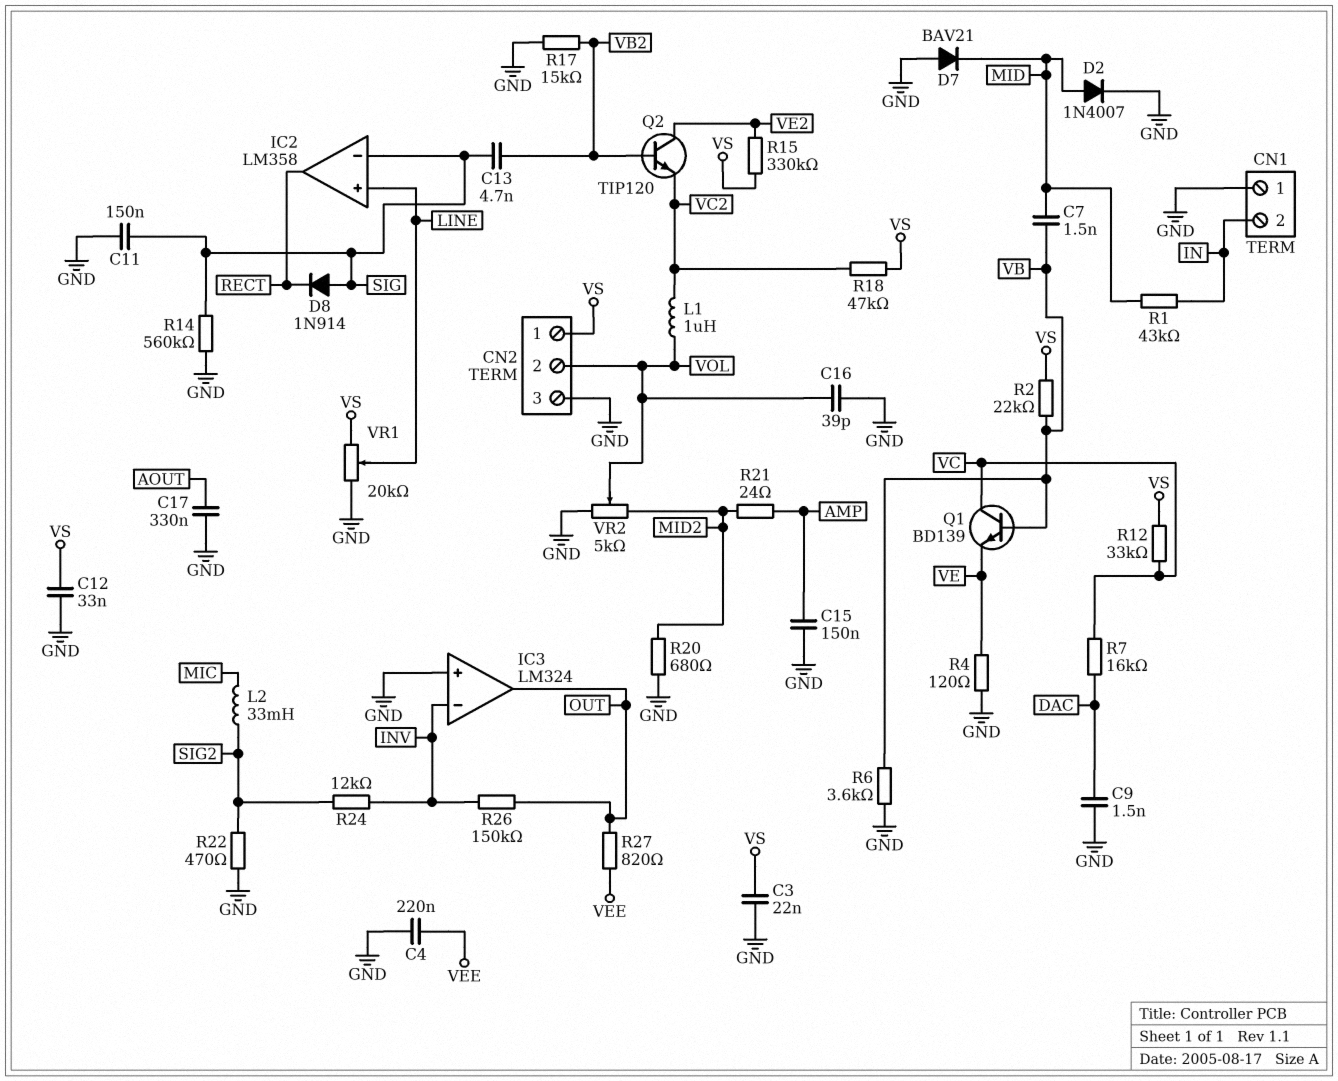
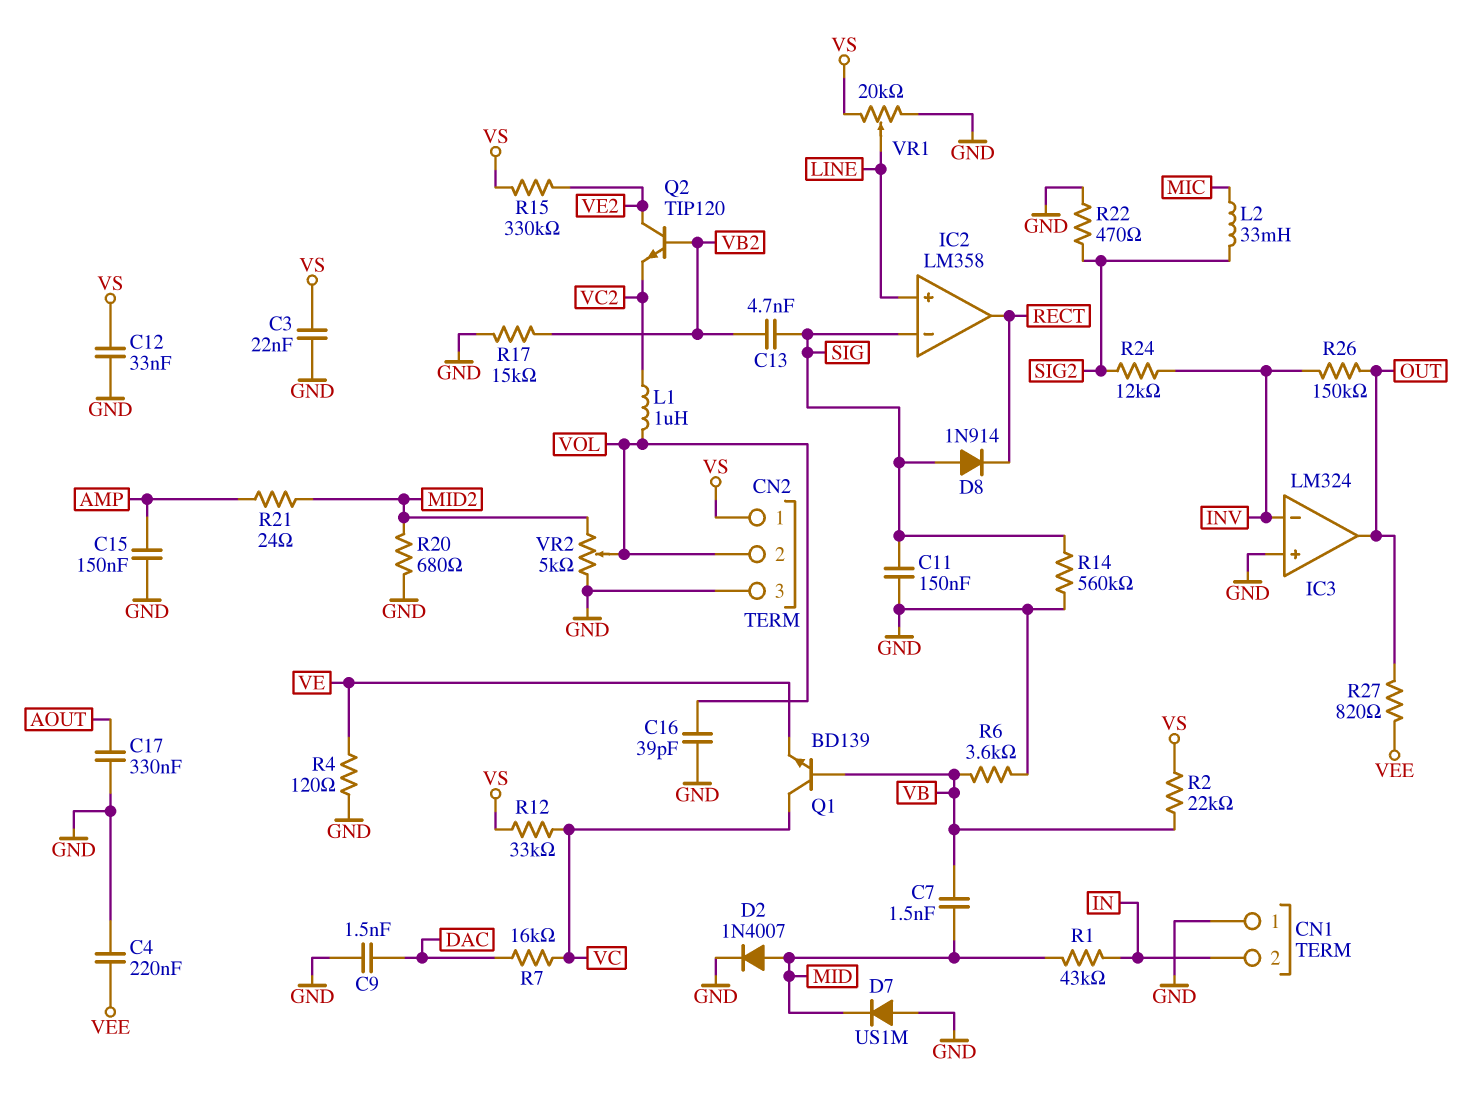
D7: diode BAV21 (A GND, K MID) -> diode US1M (A GND, K MID)
R18: 47k (VC2, VS) -> none

